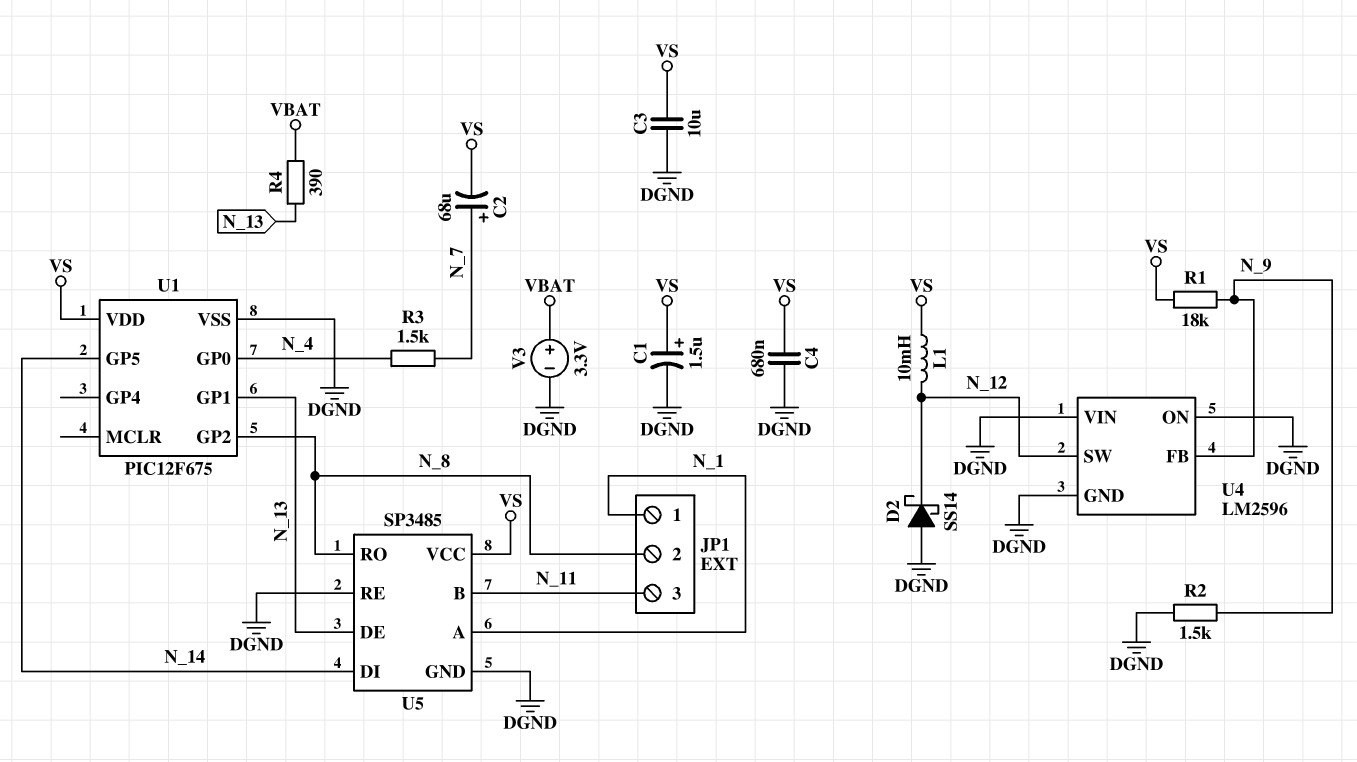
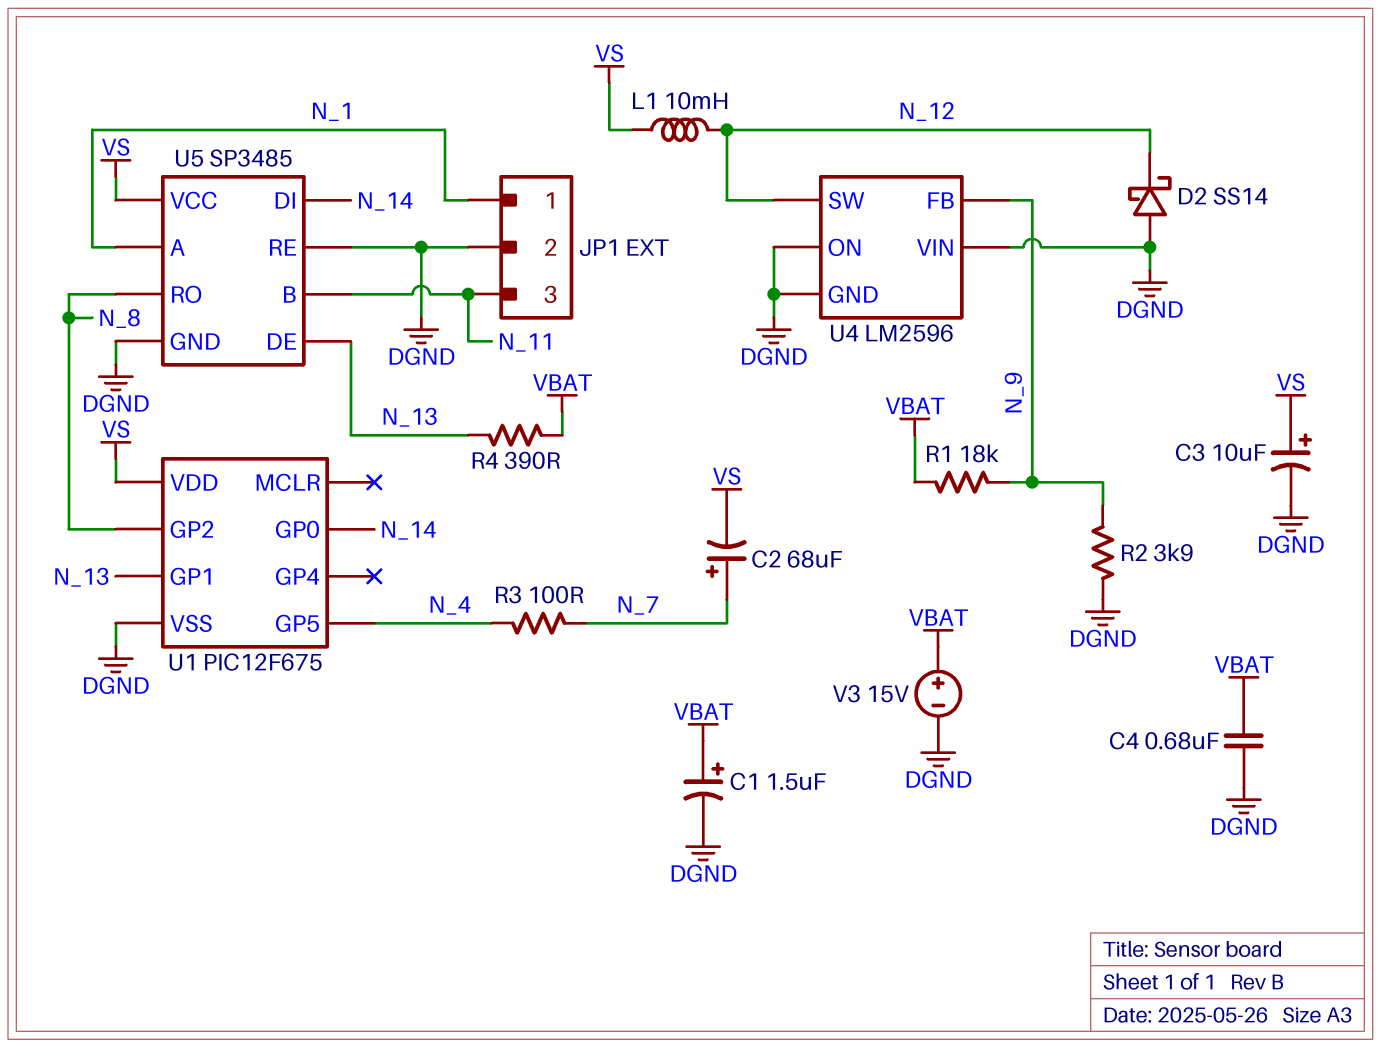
C1: 1.5uF (plus VS, minus DGND) -> 1.5uF (plus VBAT, minus DGND)
C3: 10uF (DGND, VS) -> 10uF (plus VS, minus DGND)
C4: 680nF (DGND, VS) -> 680nF (DGND, VBAT)
JP1 pin 2: N_8 -> DGND
R1: 18k (N_9, VS) -> 18k (N_9, VBAT)
R2: 1.5k (DGND, N_9) -> 3.9k (DGND, N_9)
R3: 1.5k (N_4, N_7) -> 100 (N_4, N_7)
U1 pin GP0: N_4 -> N_14
U1 pin GP5: N_14 -> N_4
V3: 3.3V (plus VBAT, minus DGND) -> 15V (plus VBAT, minus DGND)

